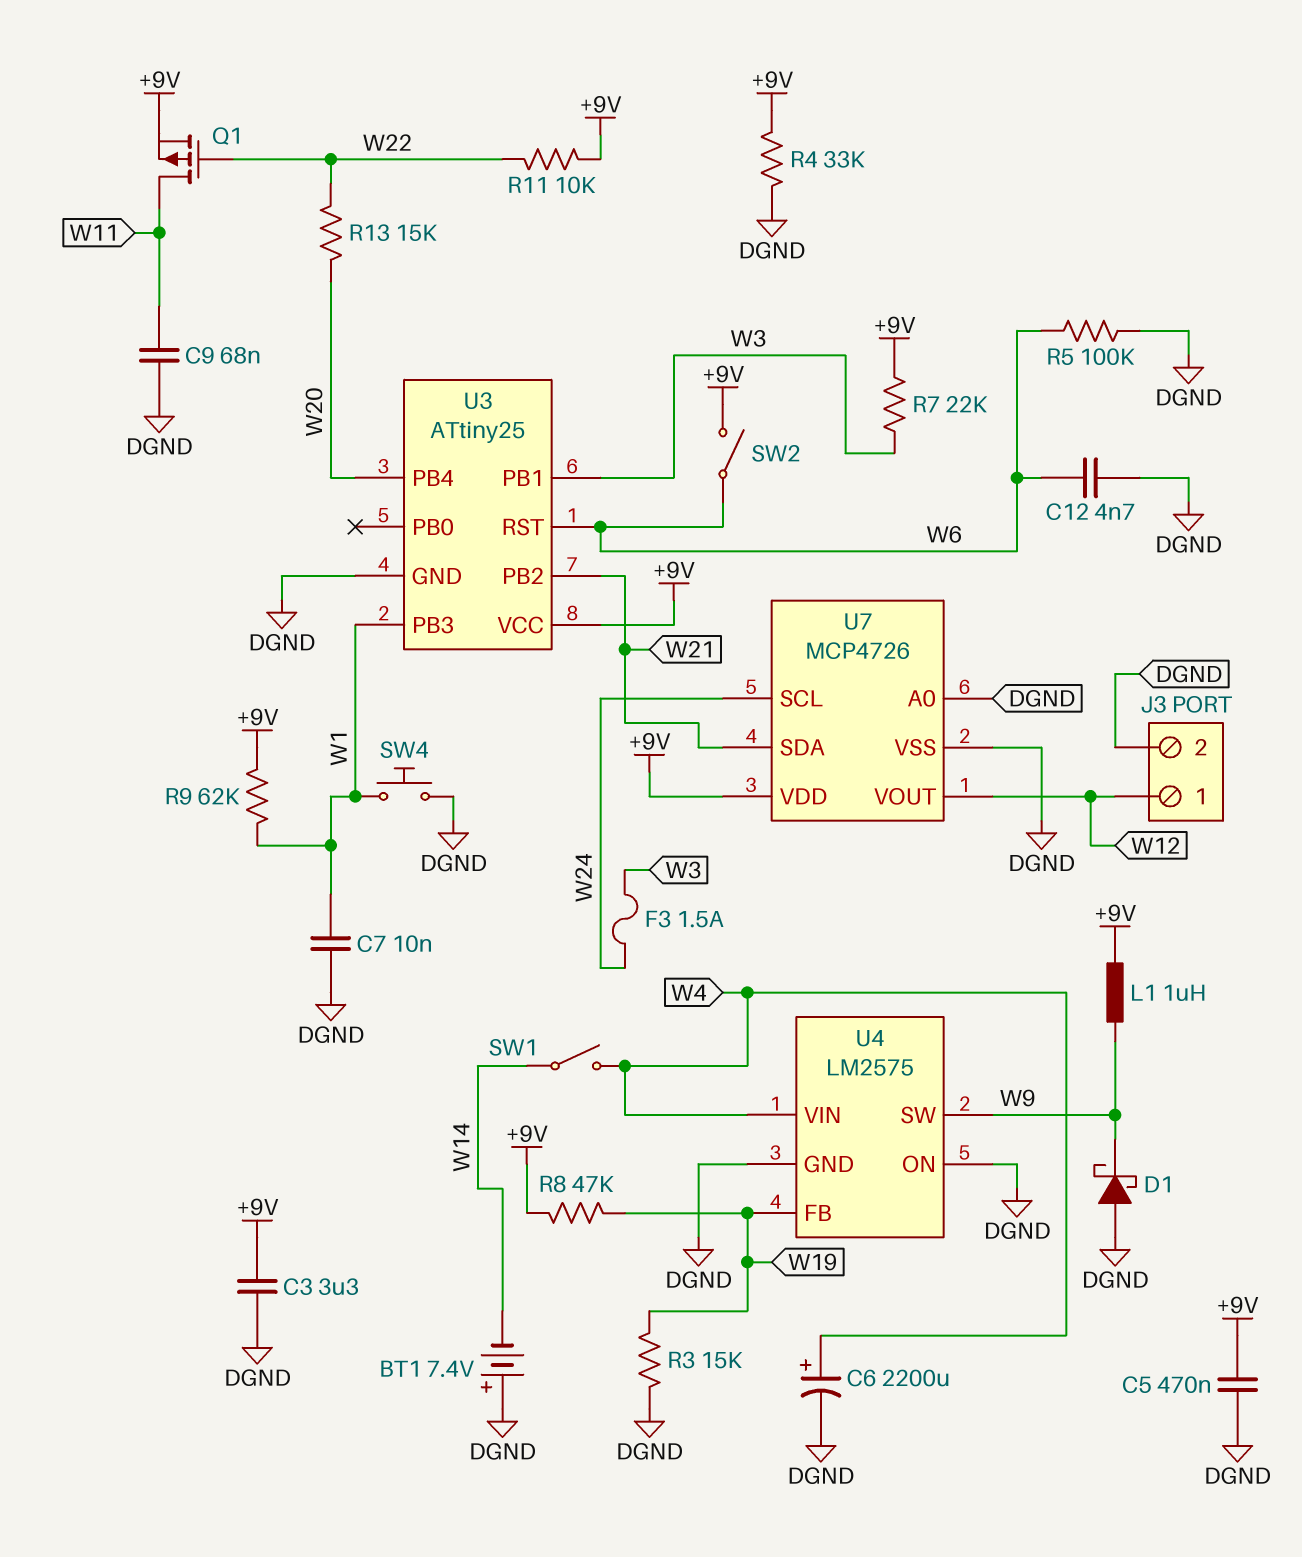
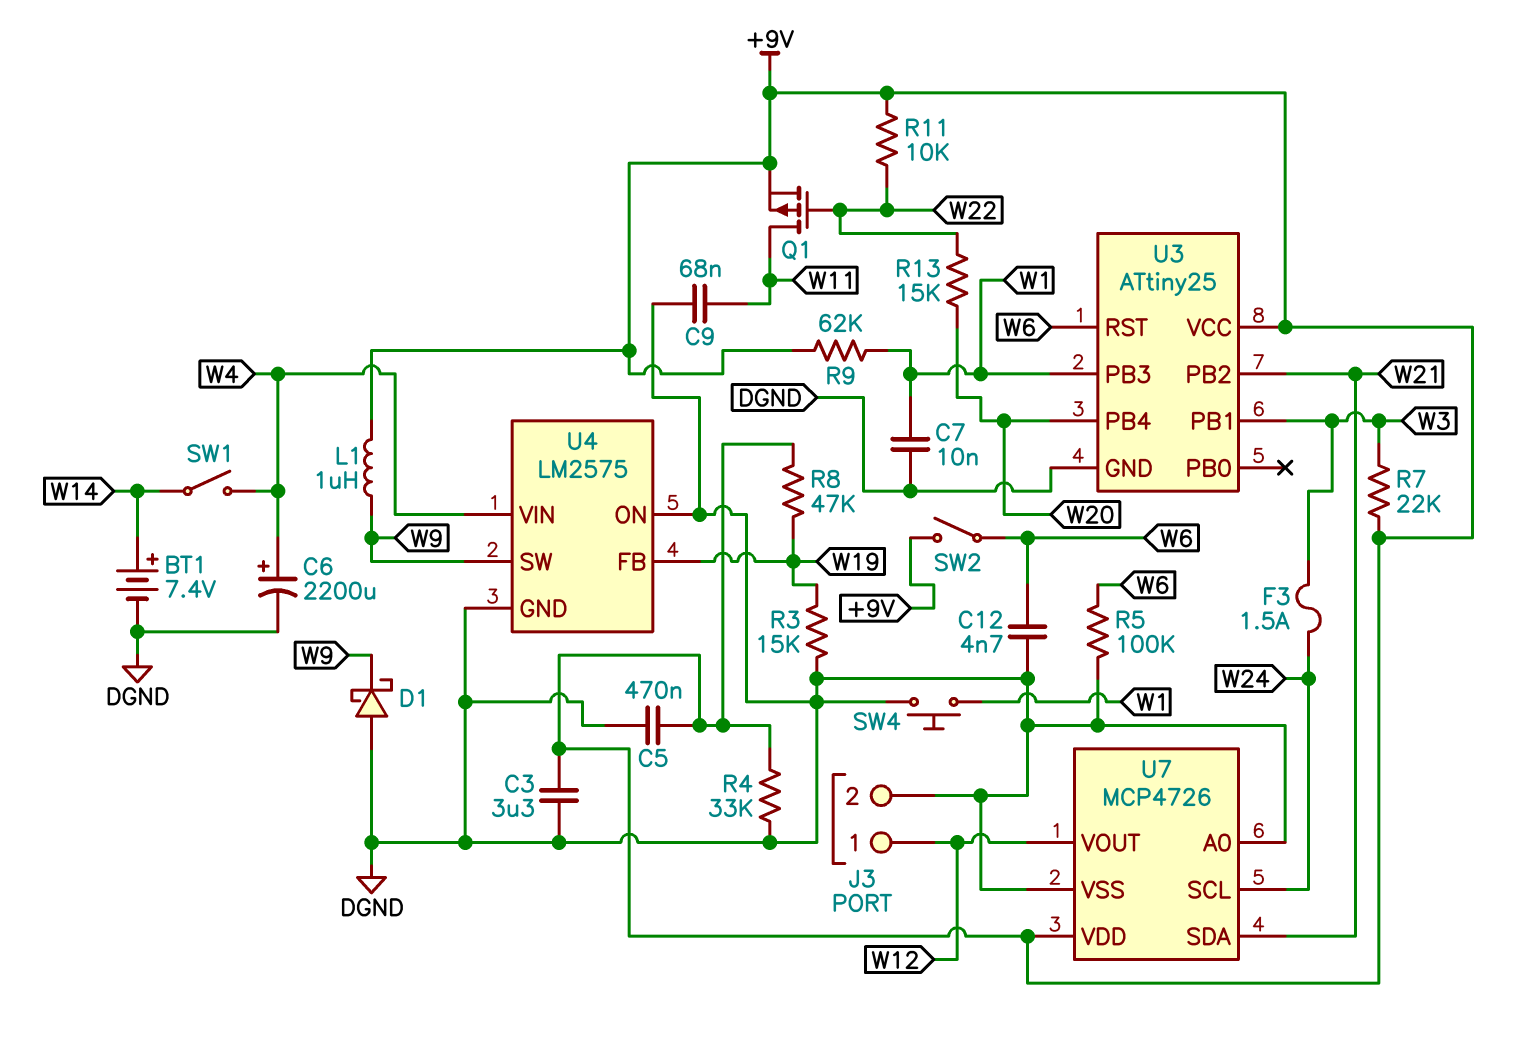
BT1: 7.4V (plus DGND, minus W14) -> 7.4V (plus W14, minus DGND)

